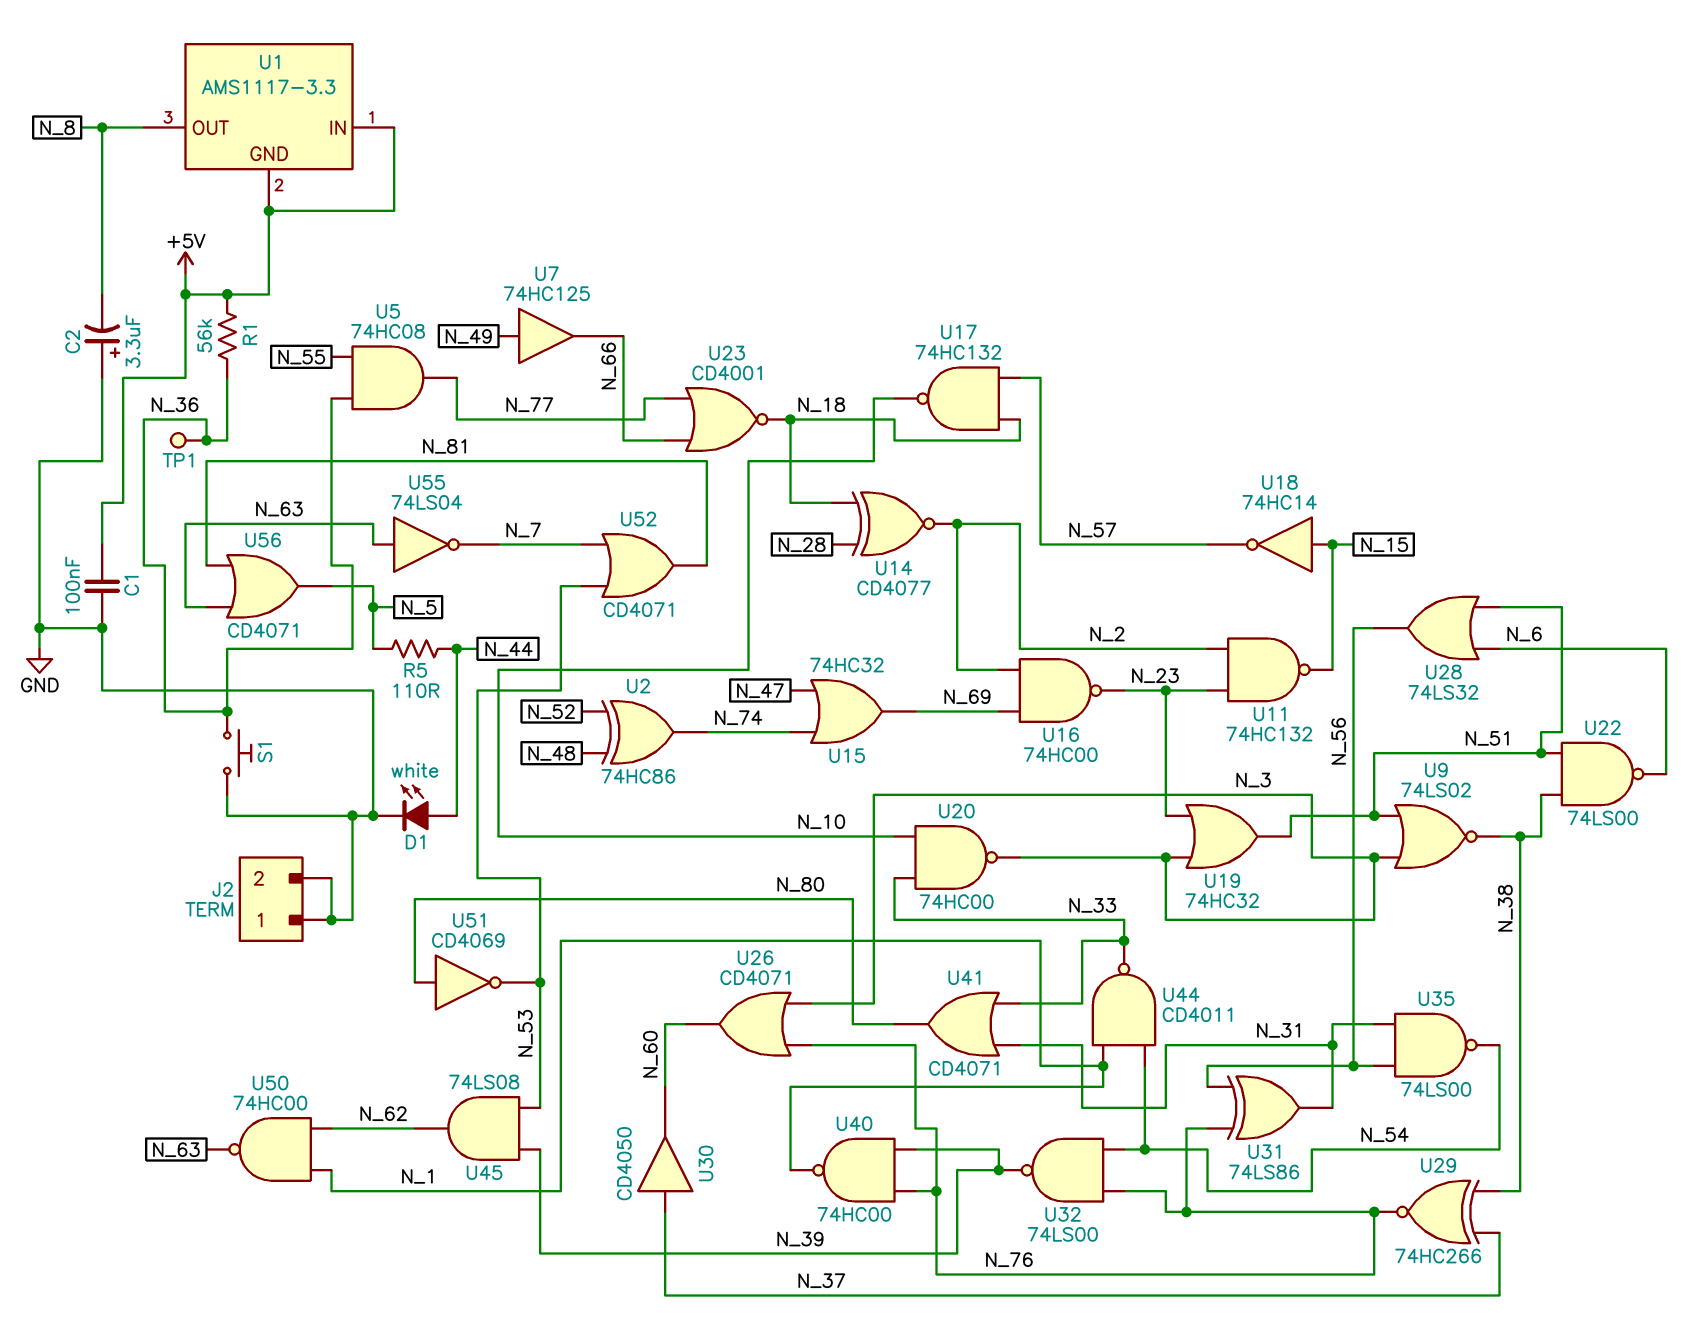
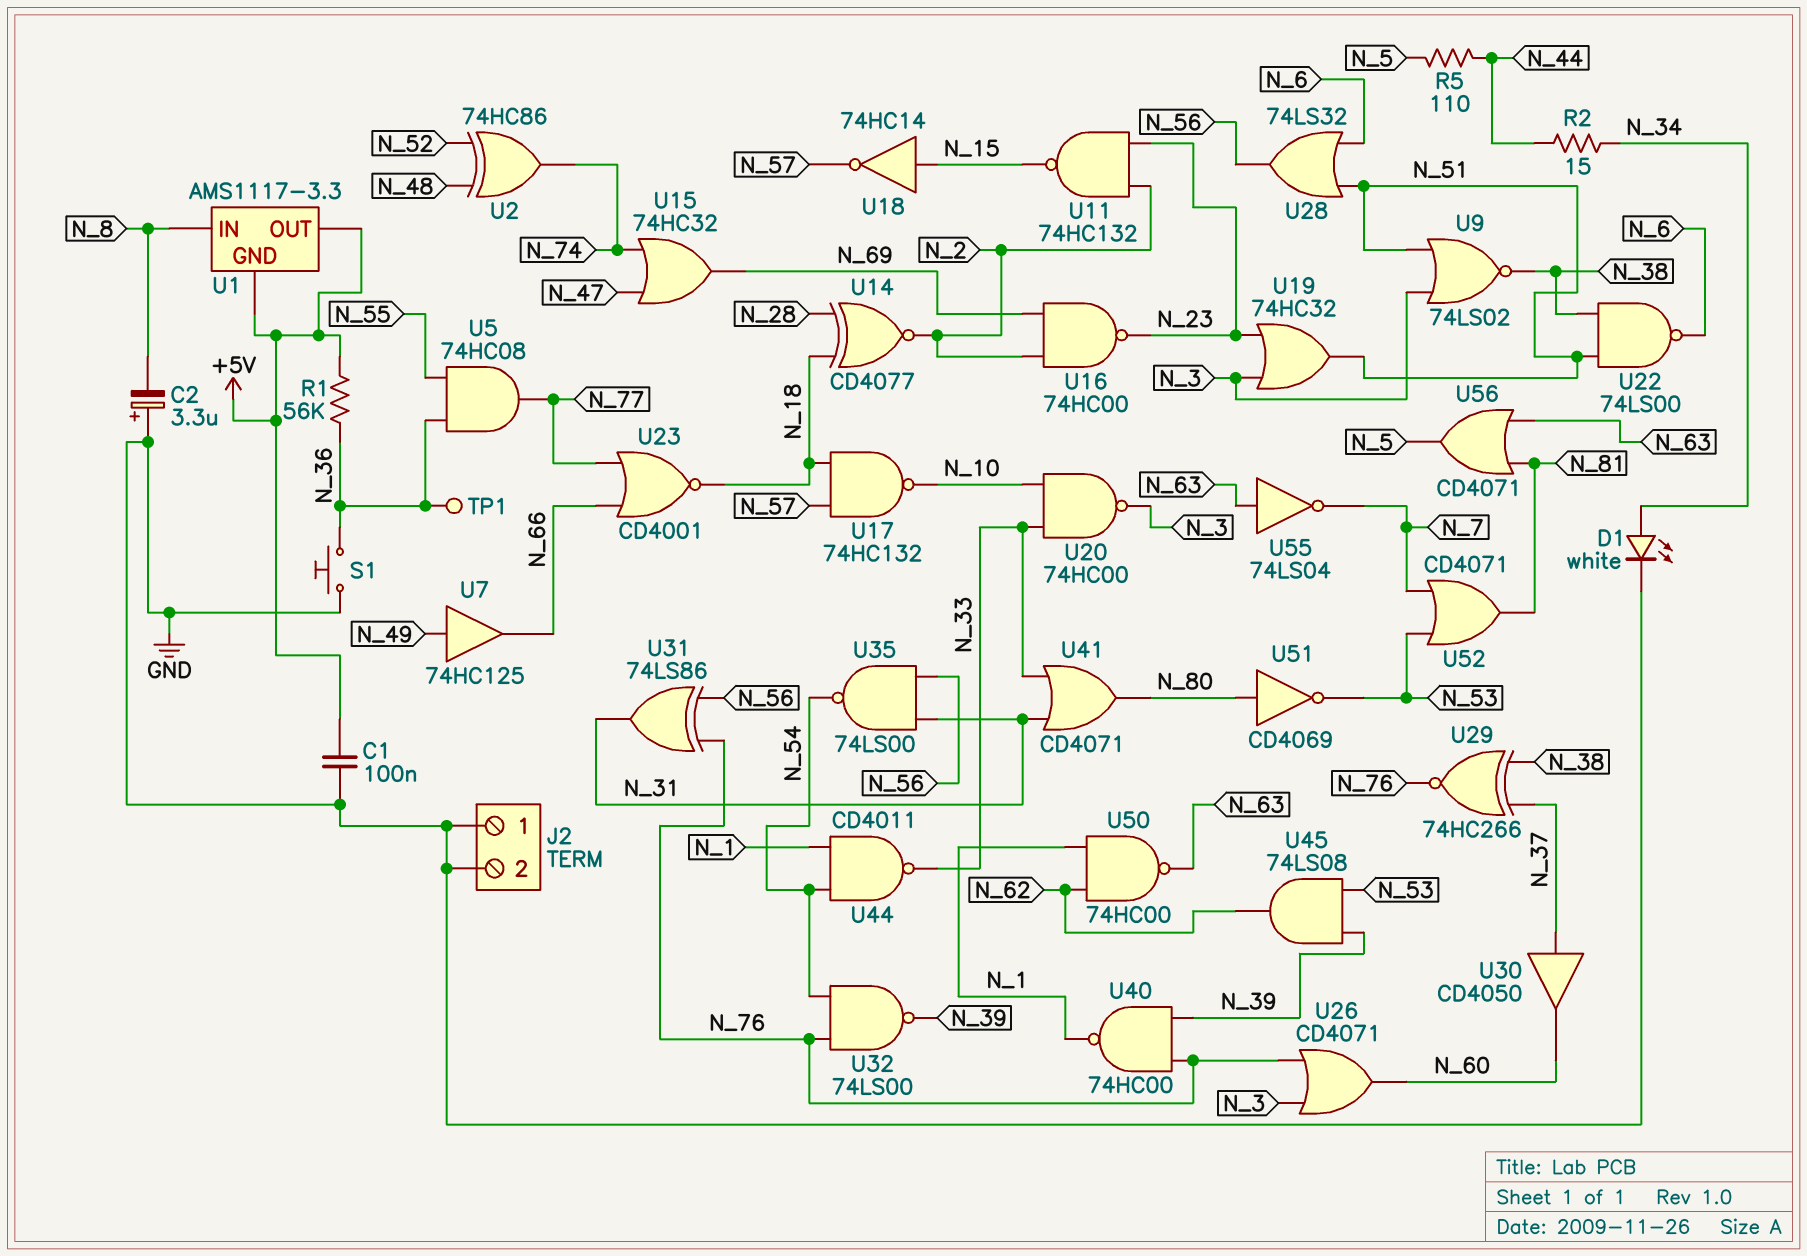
D1: LED white (A N_44, K GND) -> LED white (A N_34, K GND)
R2: none -> 15 (N_34, N_44)
U1 pin IN: +5V -> N_8
U1 pin OUT: N_8 -> +5V

